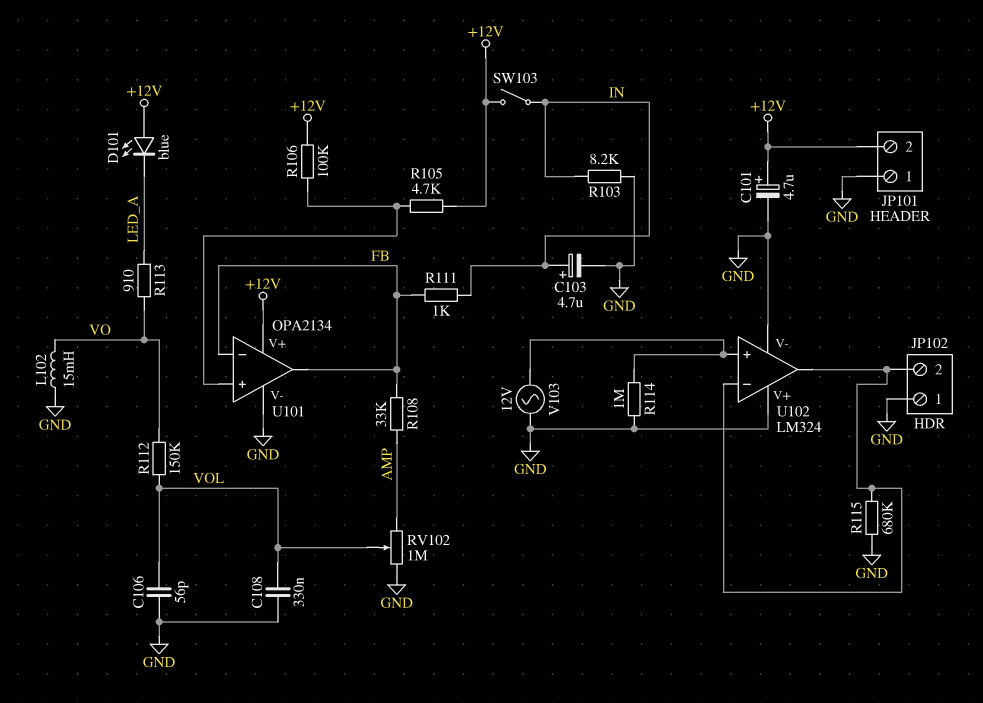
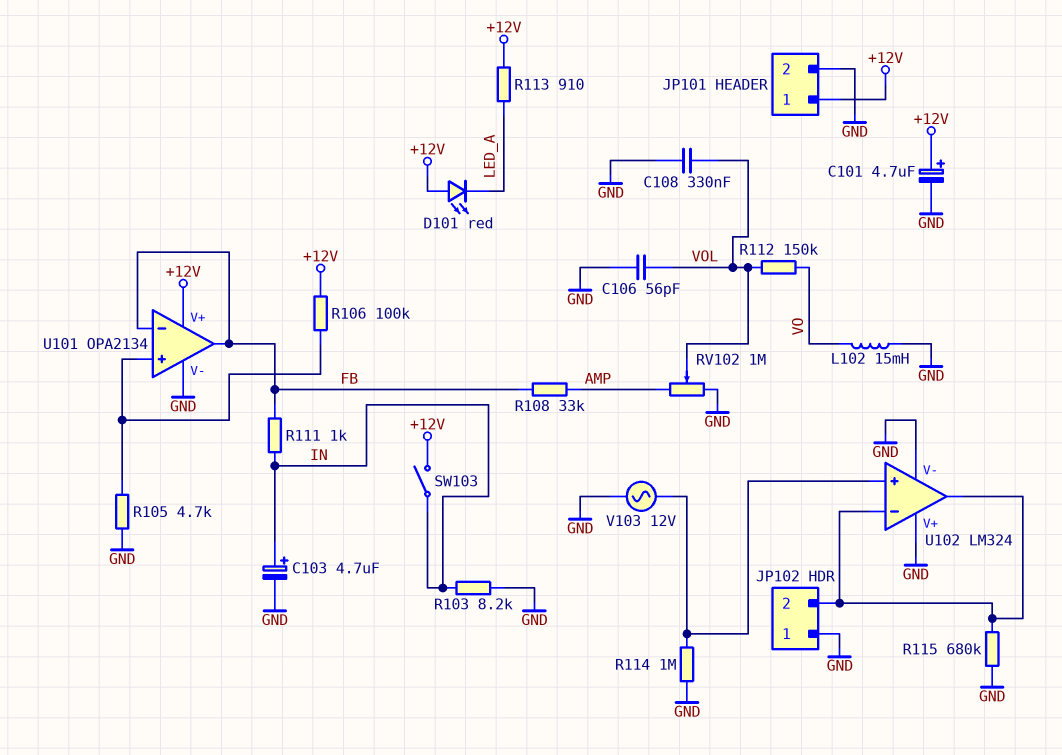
D101: LED blue (A +12V, K LED_A) -> LED red (A +12V, K LED_A)
JP101 pin 1: GND -> +12V
JP101 pin 2: +12V -> GND
R105: 4.7k (+12V, U101/in+) -> 4.7k (GND, U101/in+)
R113: 910 (LED_A, VO) -> 910 (+12V, LED_A)

